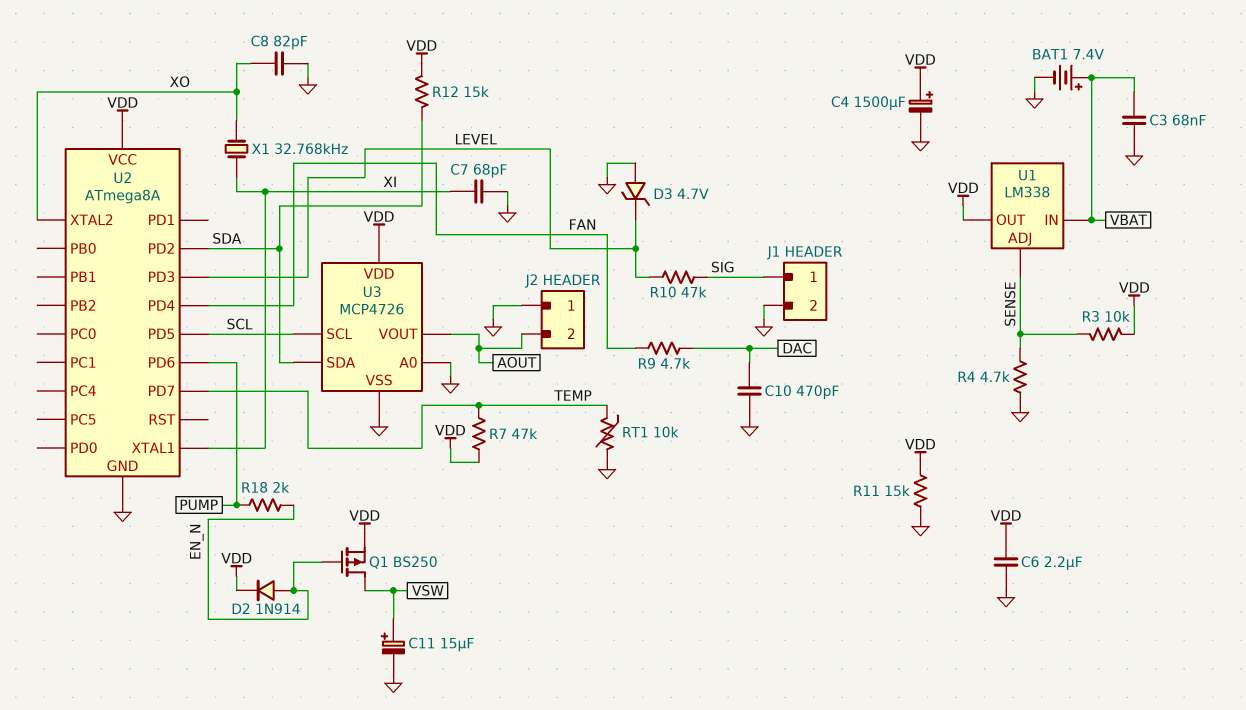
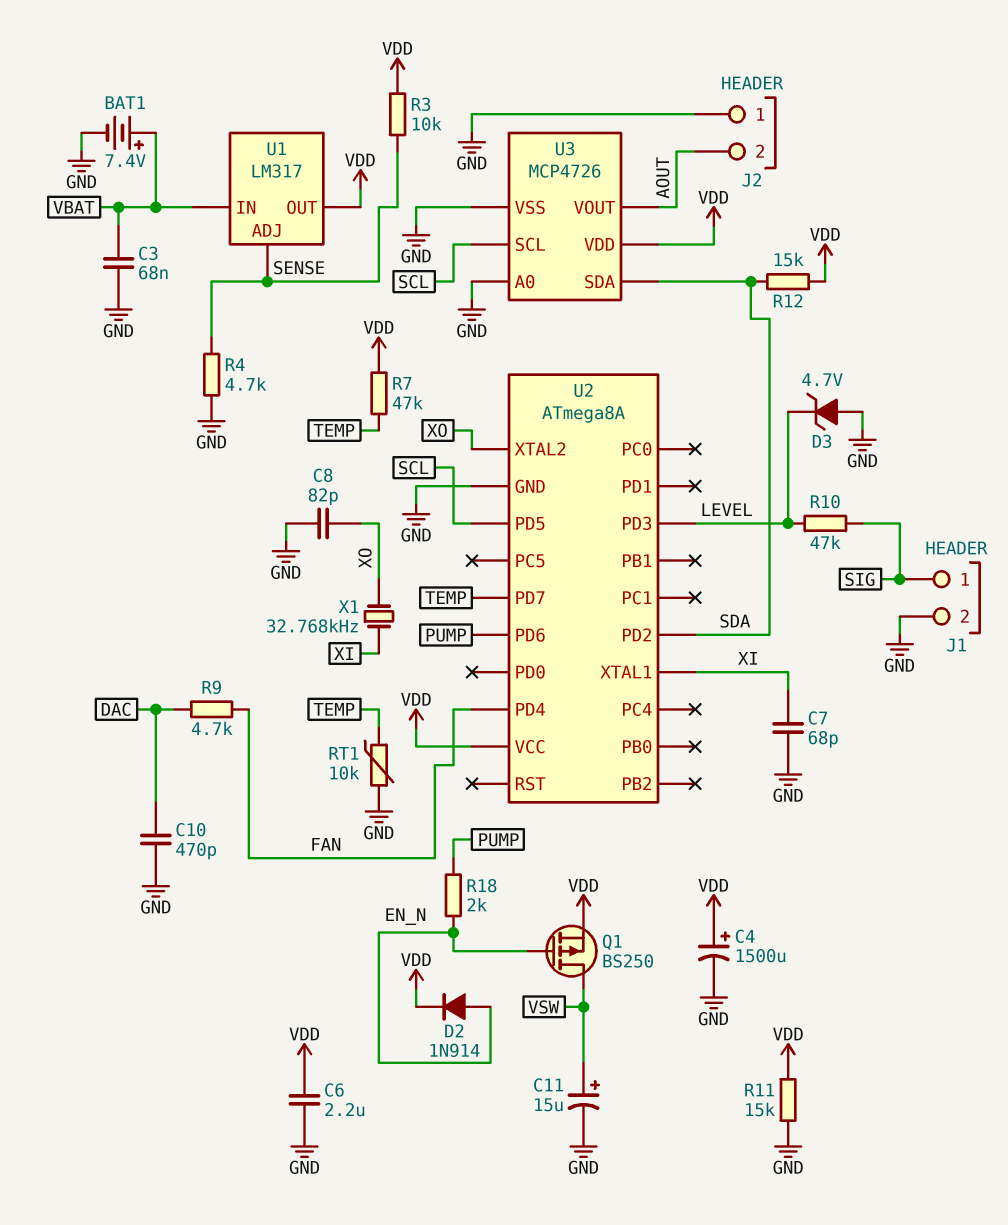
U1: LM338 -> LM317

